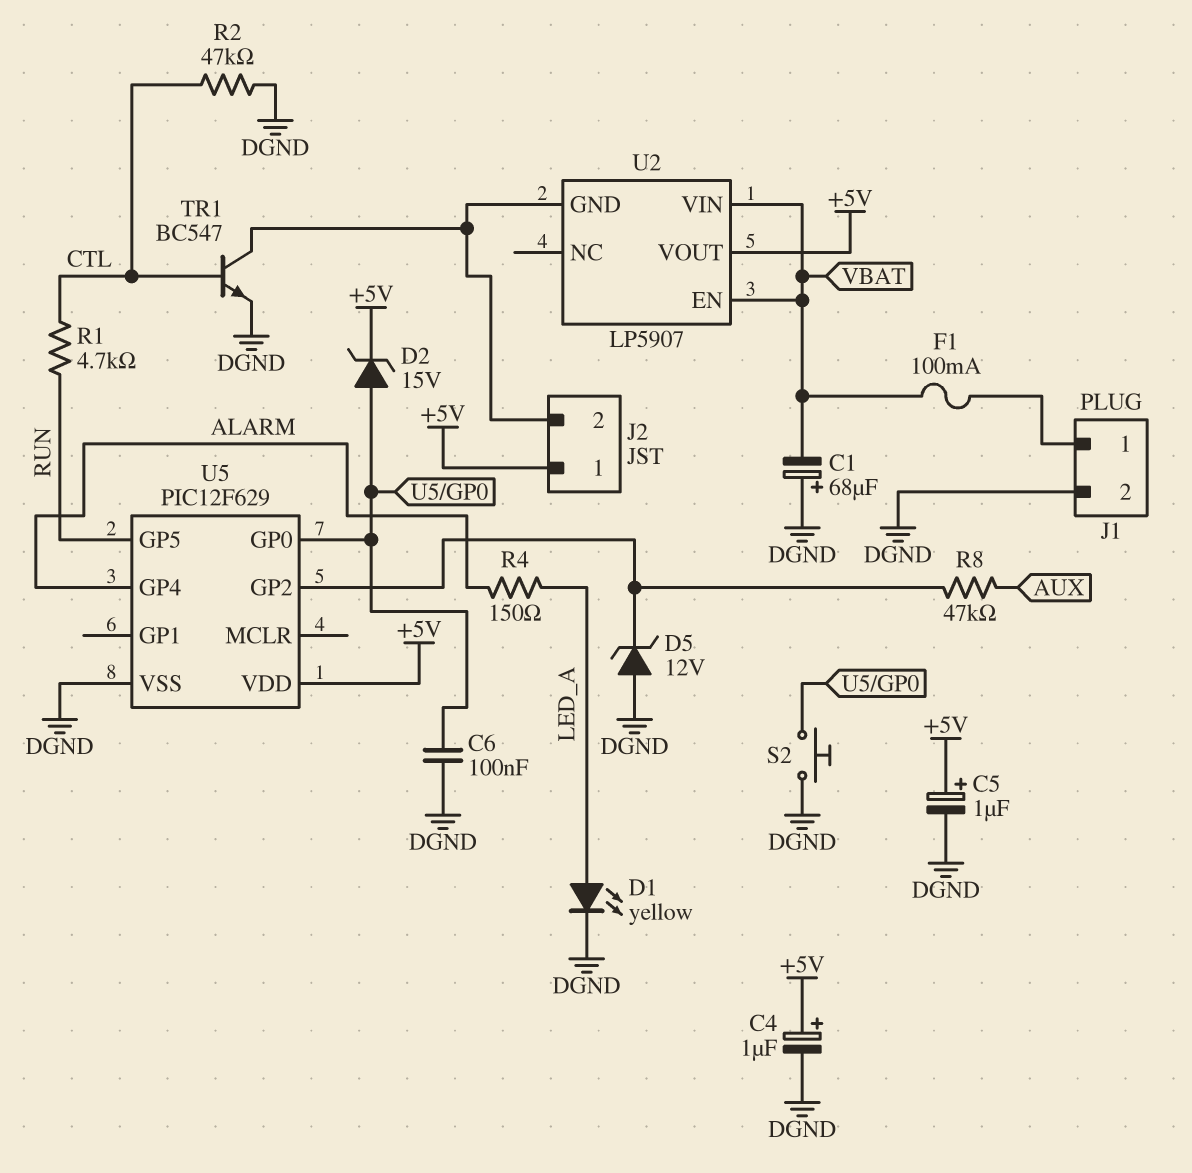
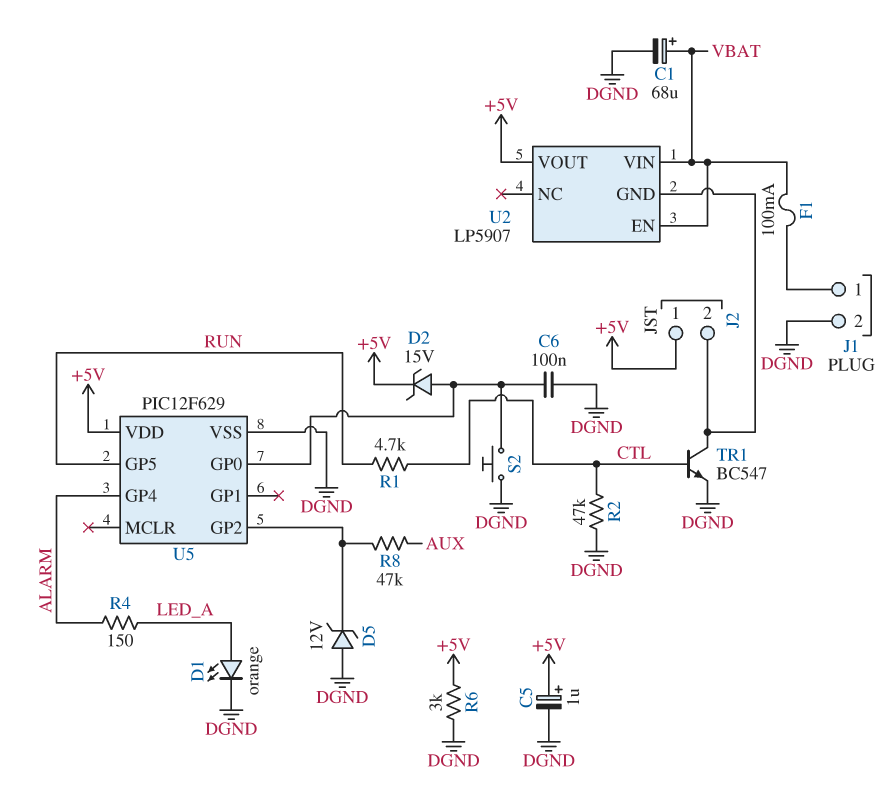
C1: 68uF (plus DGND, minus VBAT) -> 68uF (plus VBAT, minus DGND)
C4: 1uF (plus +5V, minus DGND) -> none
D1: LED yellow (A LED_A, K DGND) -> LED orange (A LED_A, K DGND)
R6: none -> 3k (+5V, DGND)

